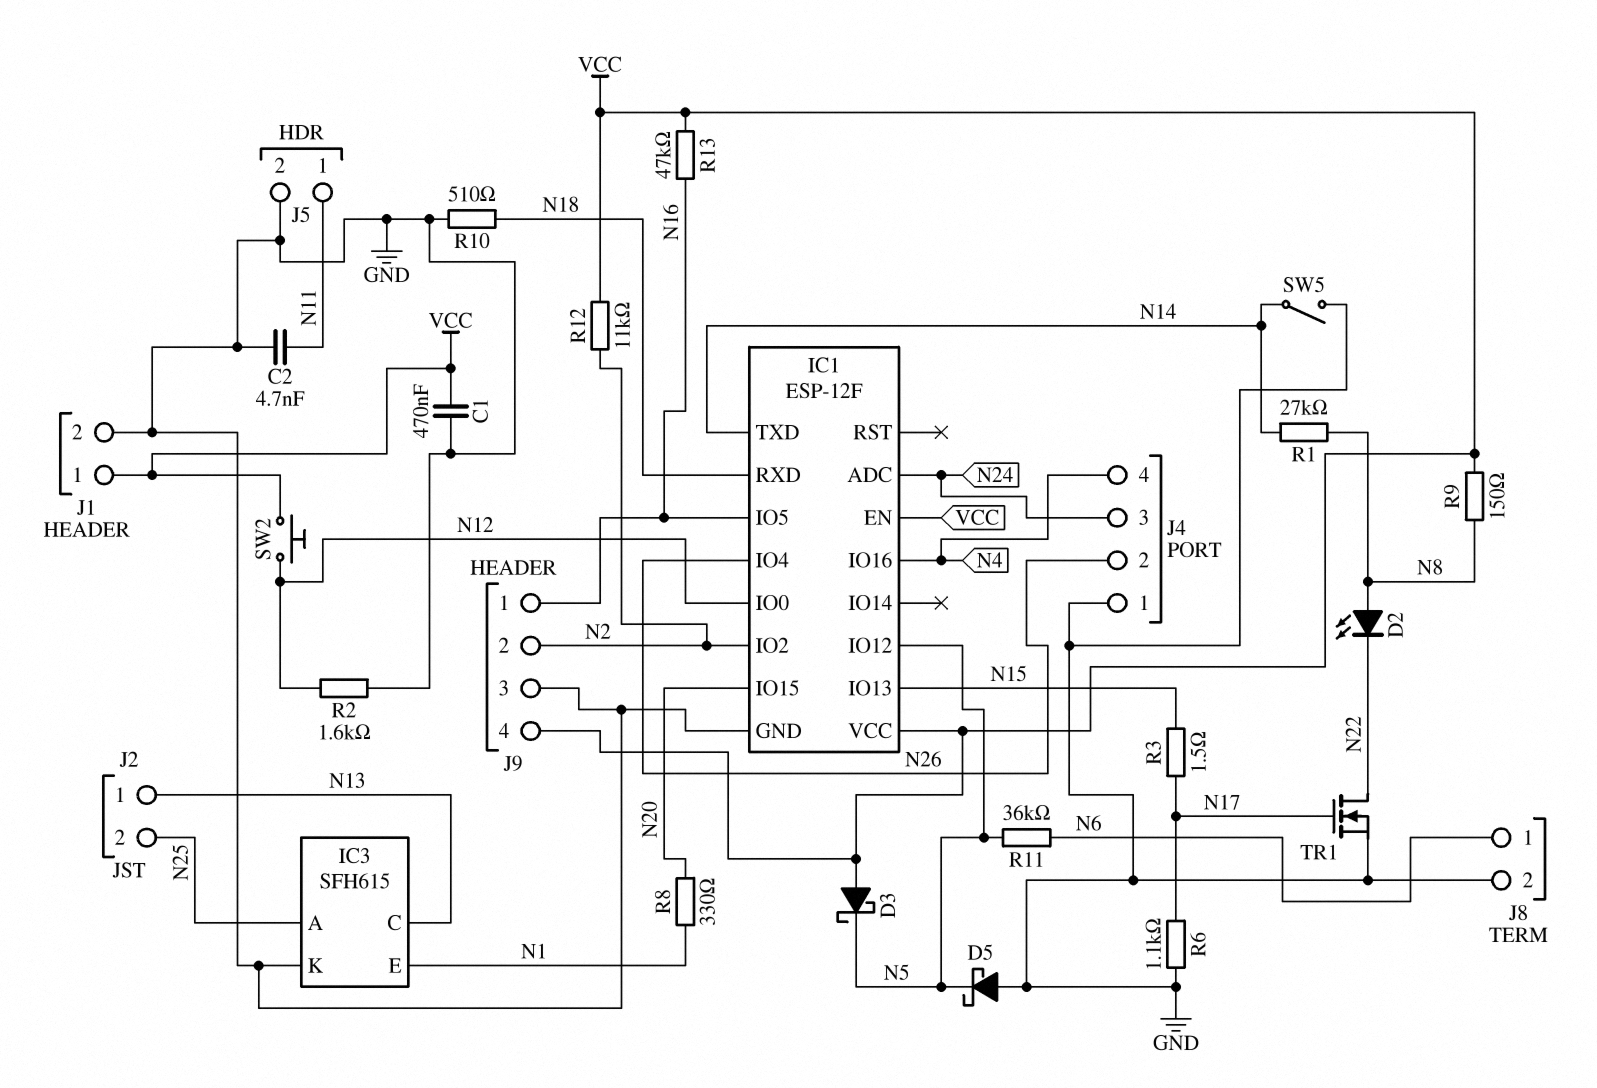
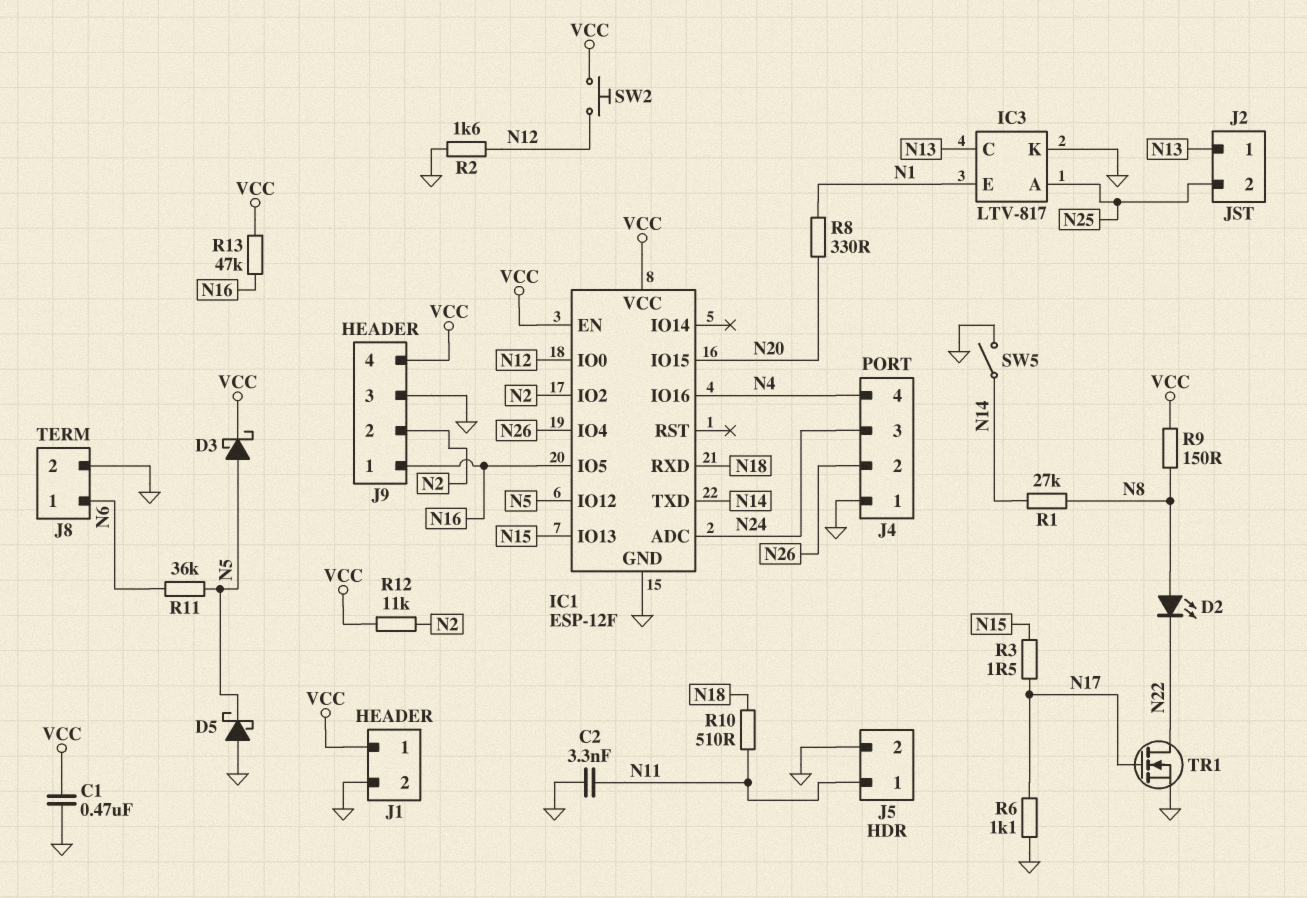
C2: 4.7nF (GND, N11) -> 3.3nF (GND, N11)
D3: schottky (A VCC, K N5) -> schottky (A N5, K VCC)
IC3: SFH615 -> LTV-817
R10: 510 (GND, N18) -> 510 (N11, N18)

